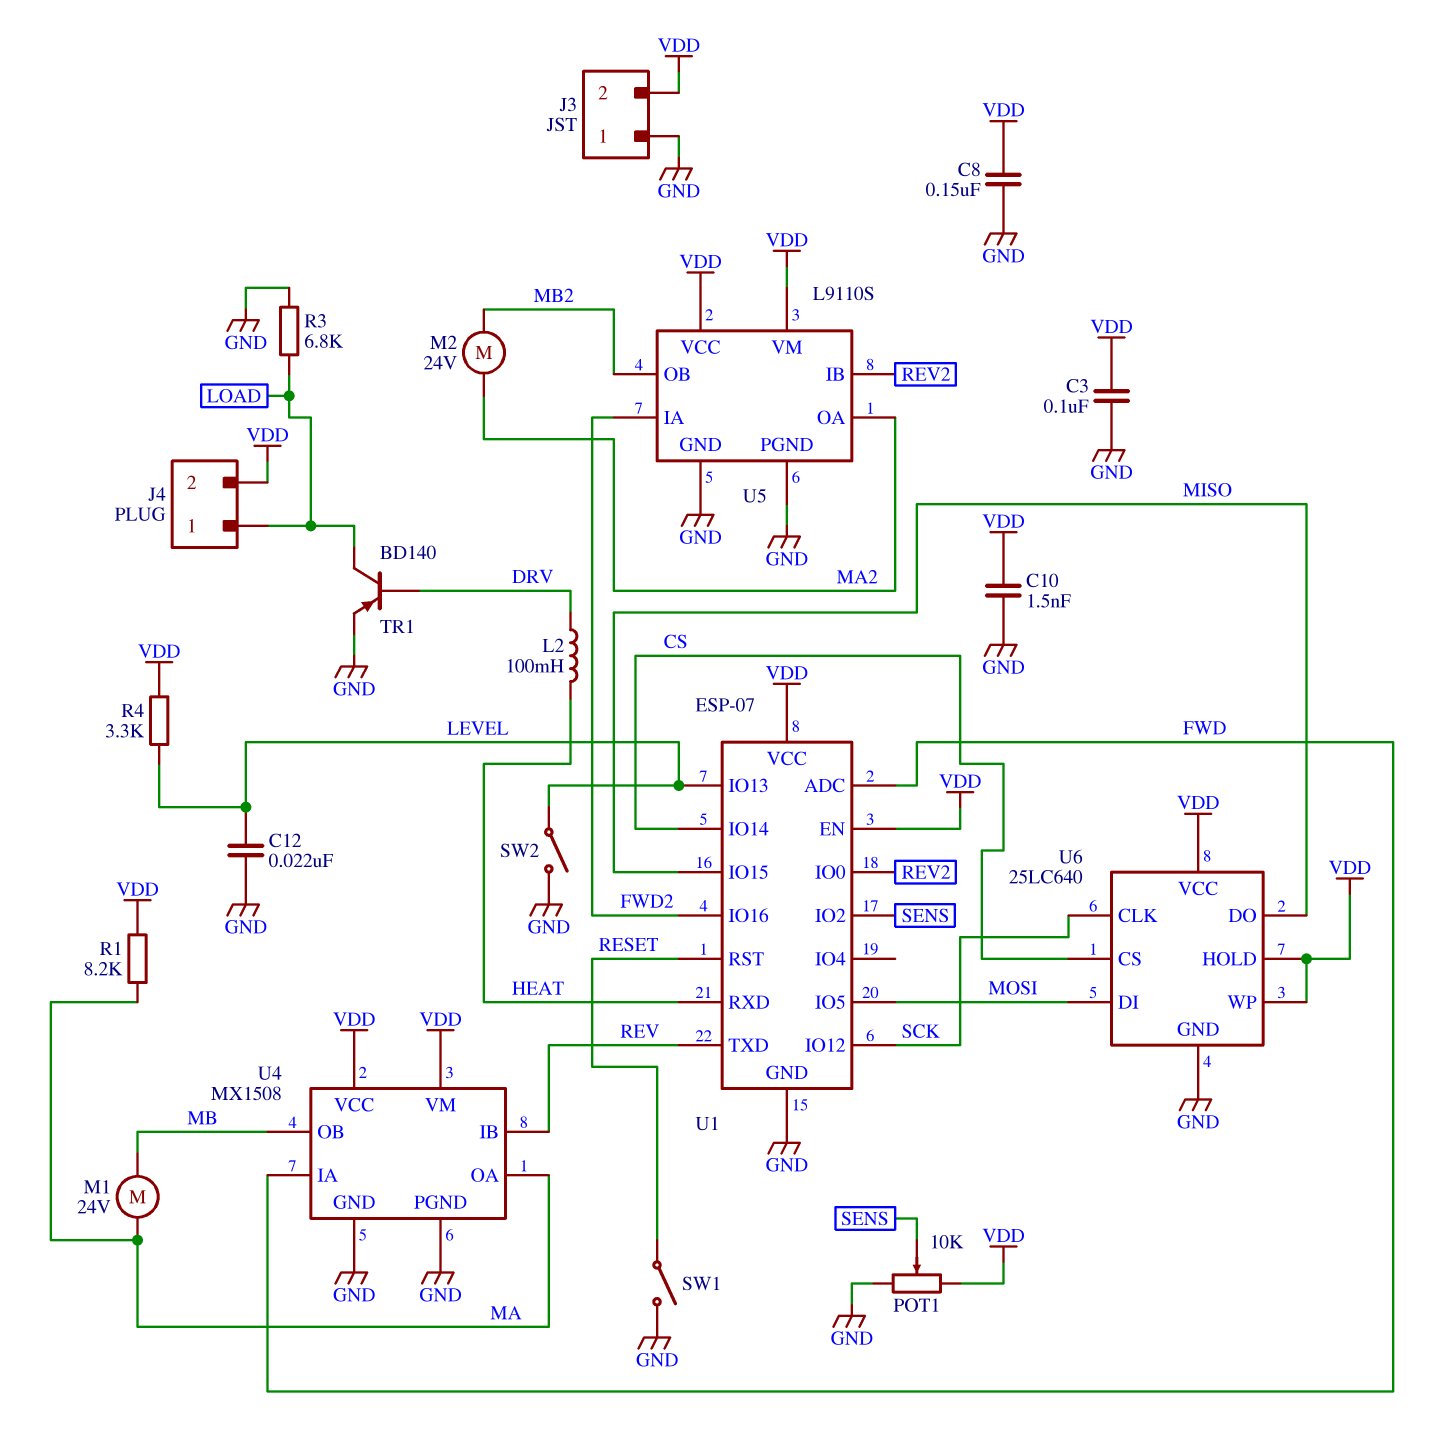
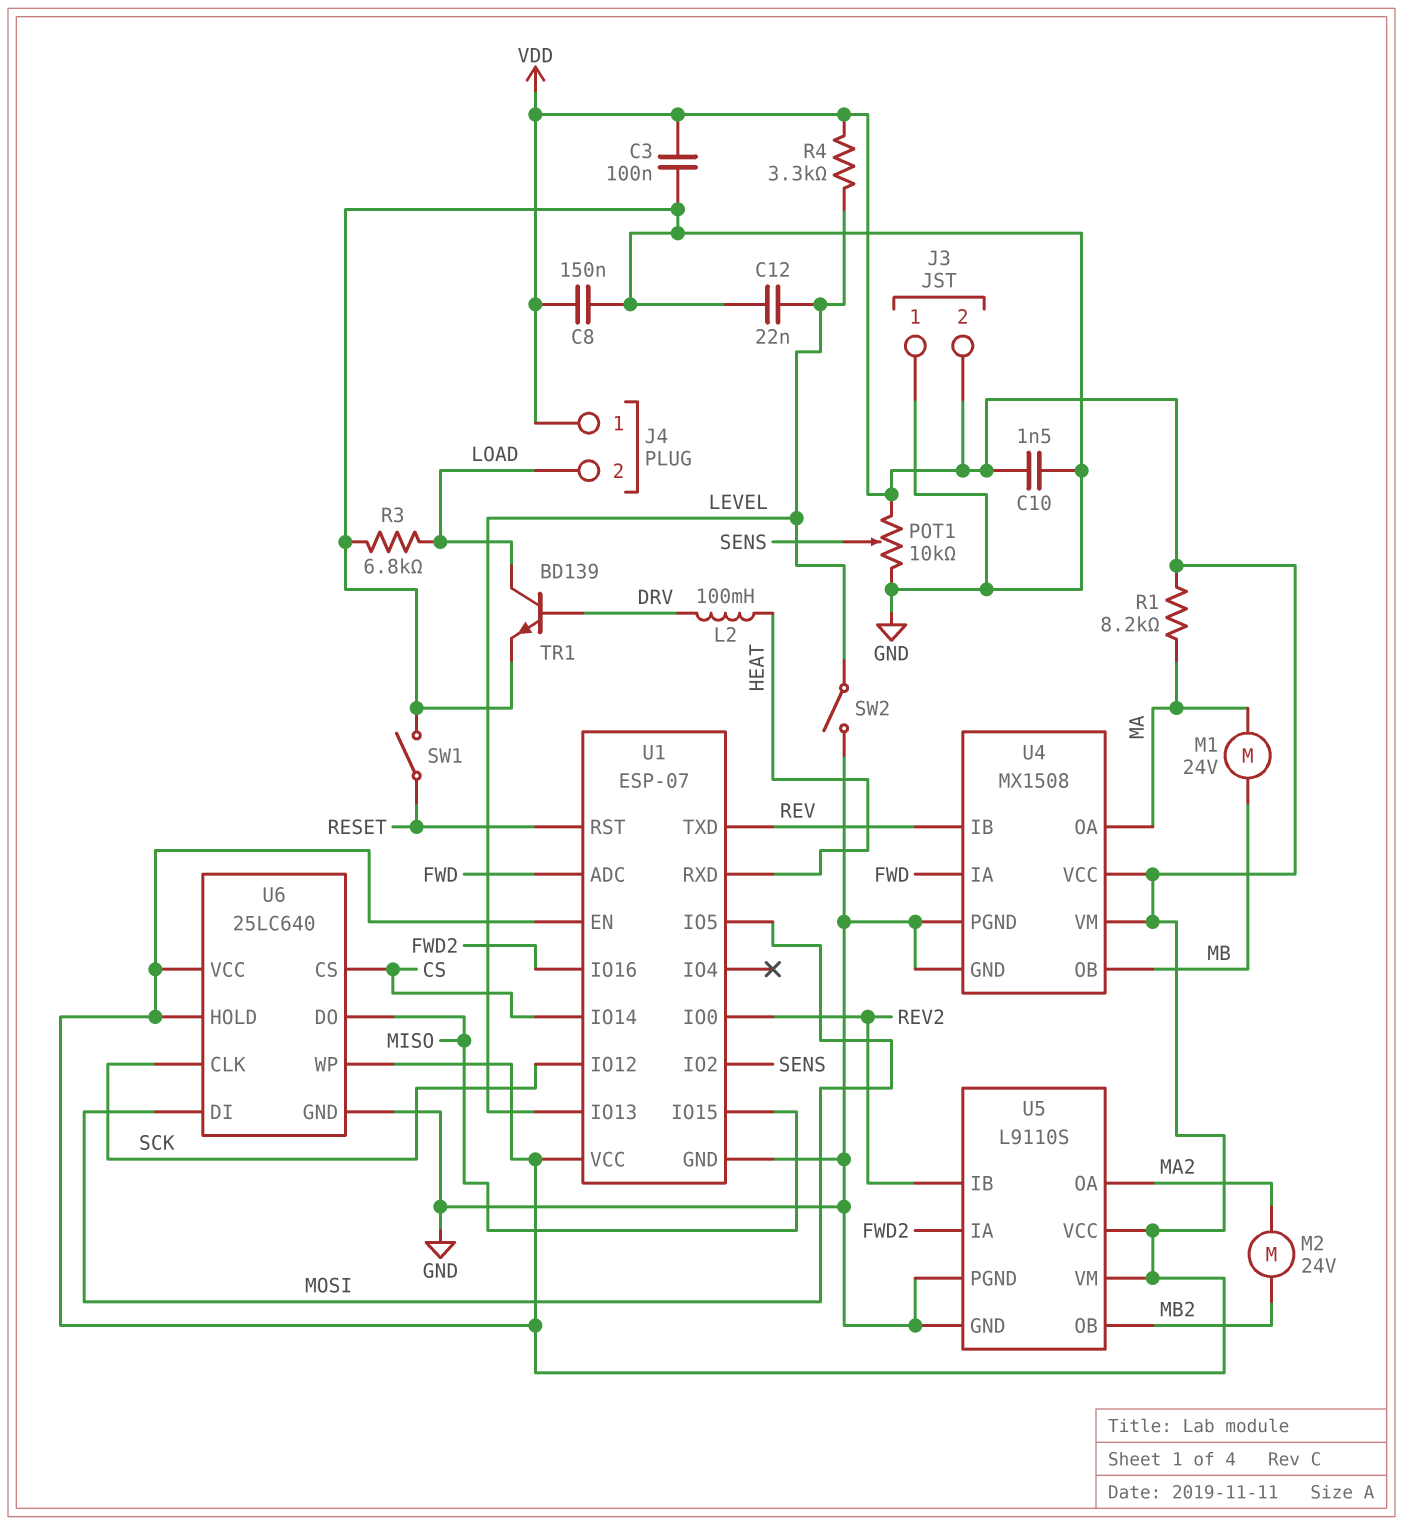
J4 pin 1: LOAD -> VDD
J4 pin 2: VDD -> LOAD
TR1: PNP BD140 (B DRV, C LOAD, E GND) -> NPN BD139 (B DRV, C LOAD, E GND)

